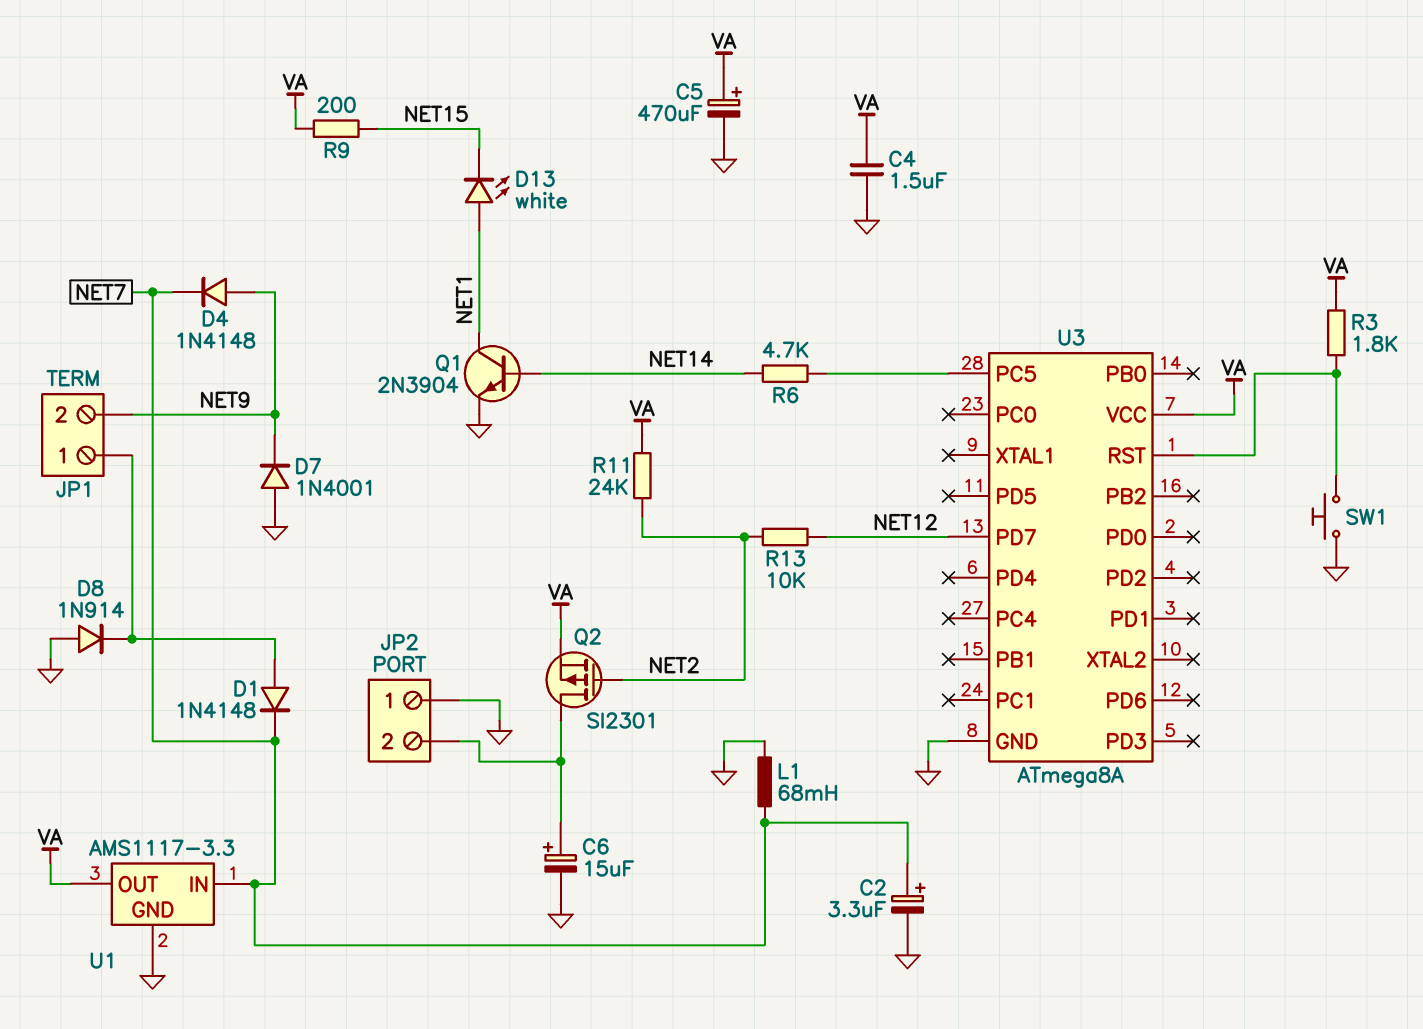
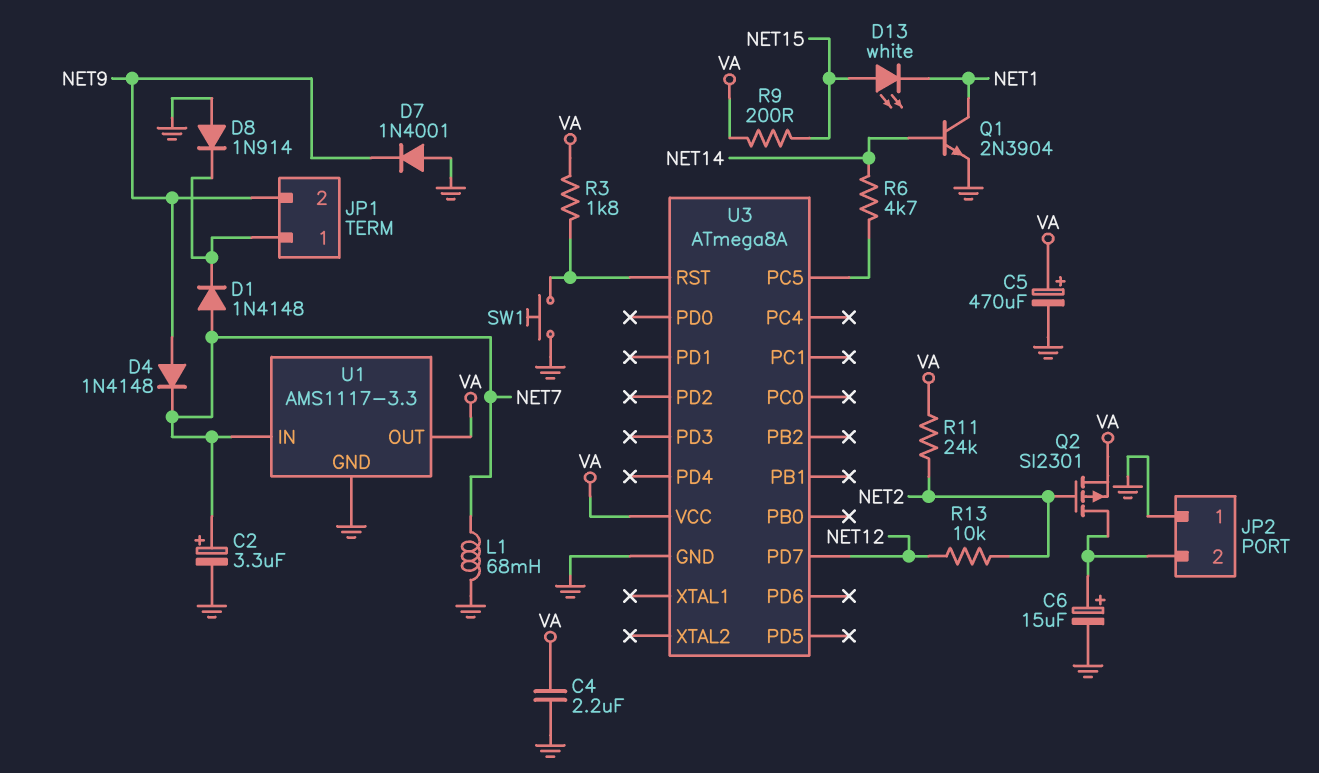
C4: 1.5uF (GND, VA) -> 2.2uF (GND, VA)
D1: diode 1N4148 (A JP1/1, K NET7) -> diode 1N4148 (A NET7, K JP1/1)
D13: LED white (A NET1, K NET15) -> LED white (A NET15, K NET1)

